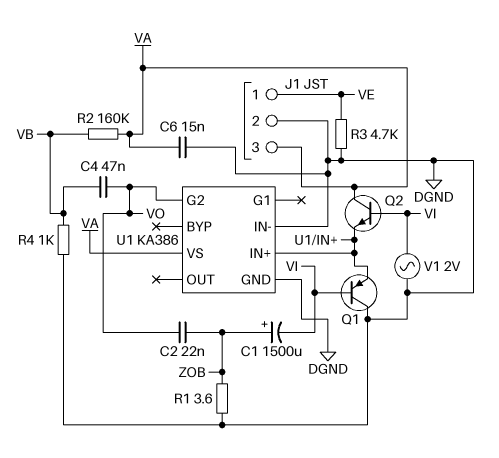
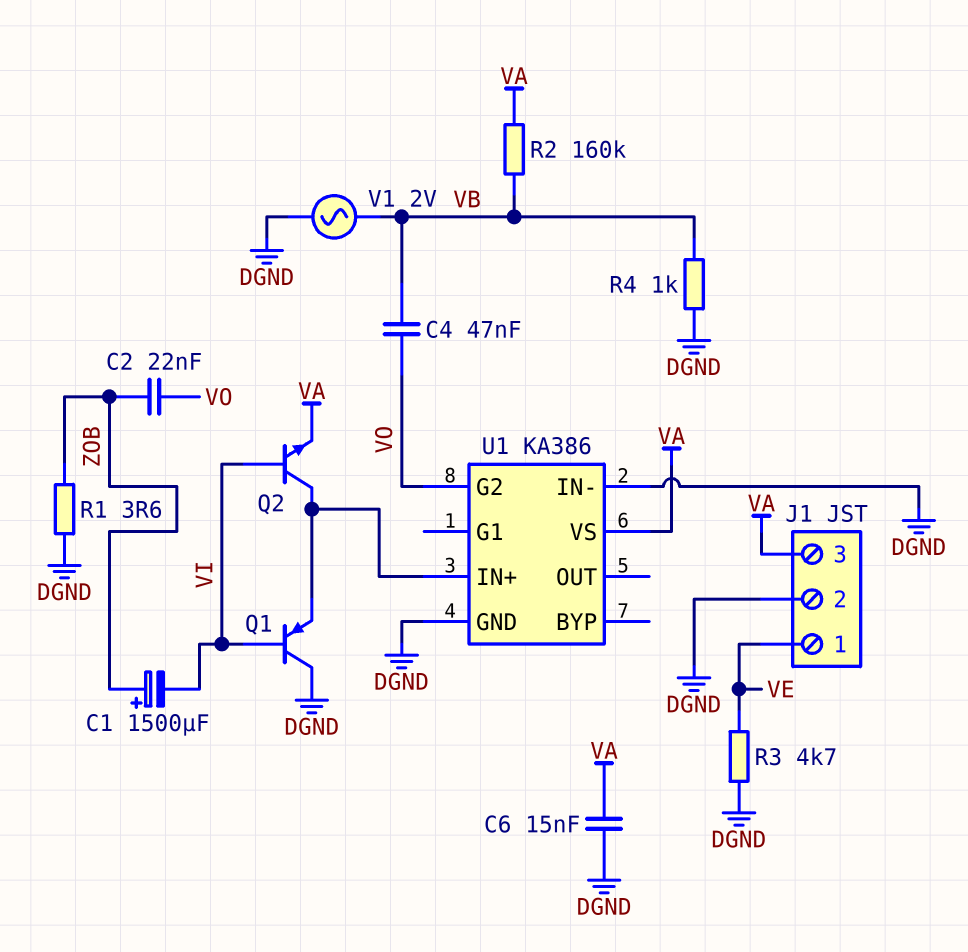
Q2: NPN (B VI, C VA, E U1/IN+) -> NPN (B VI, C U1/IN+, E VA)
V1: AC 2V (DGND, VI) -> AC 2V (DGND, VB)

